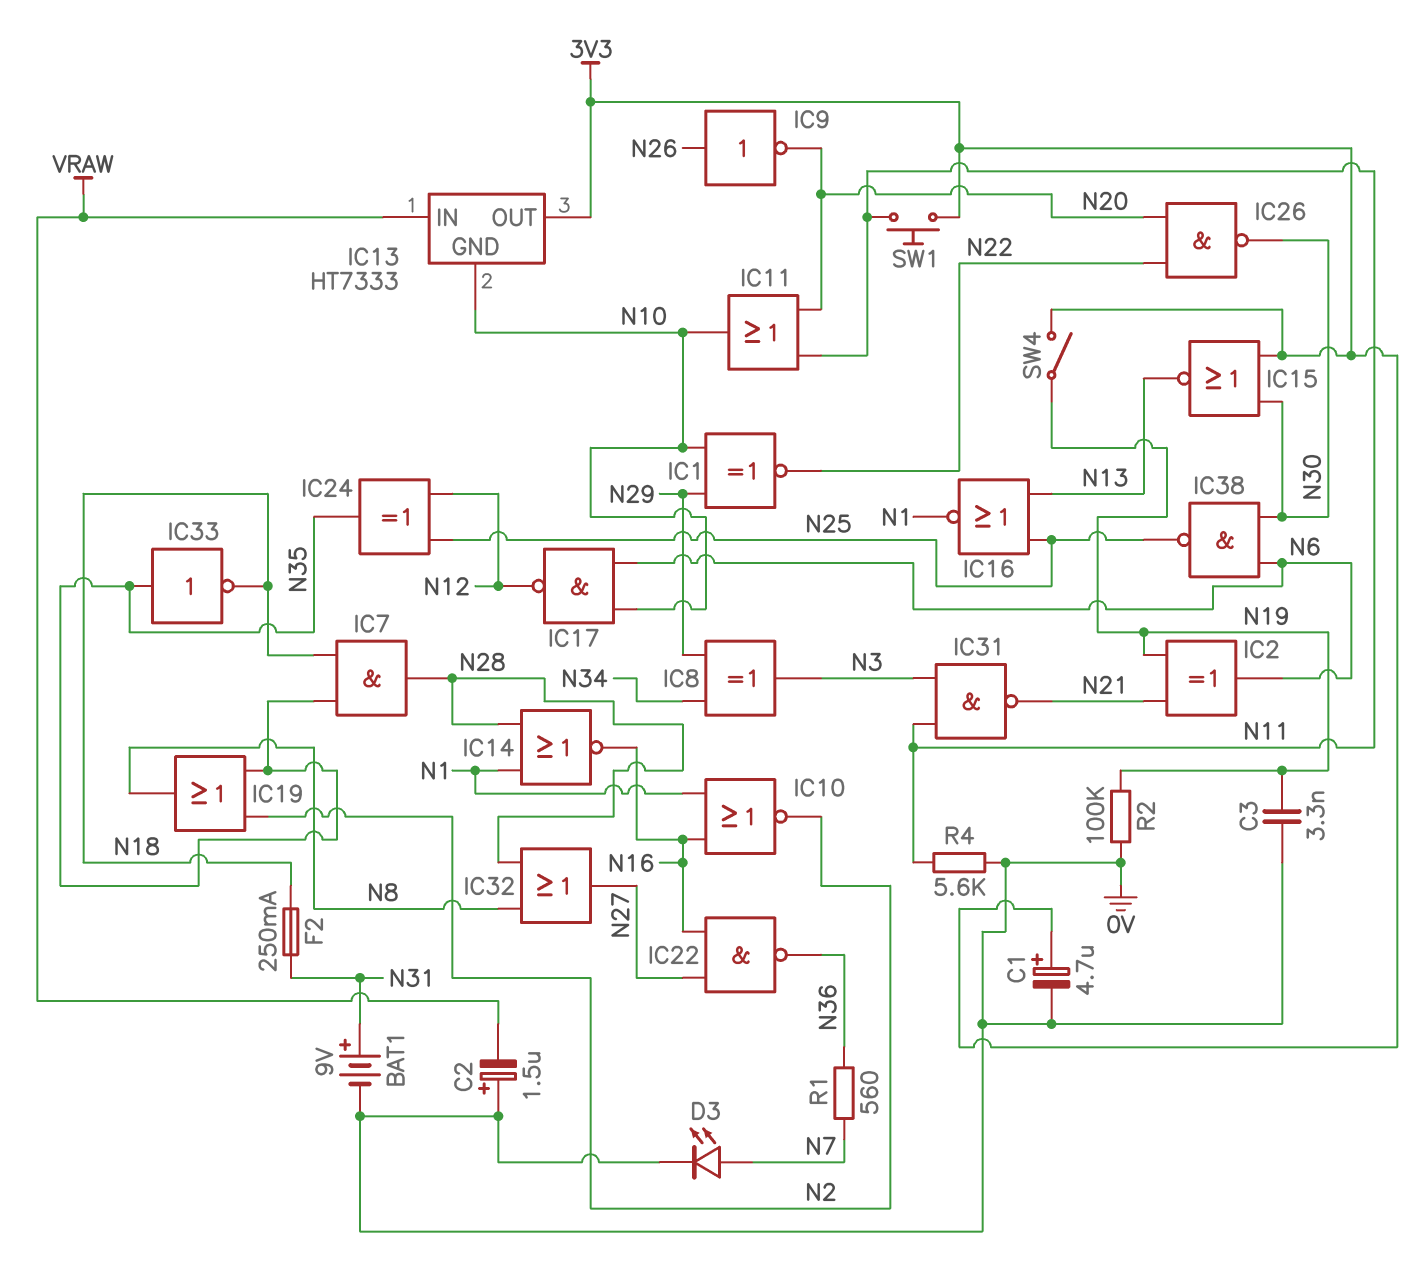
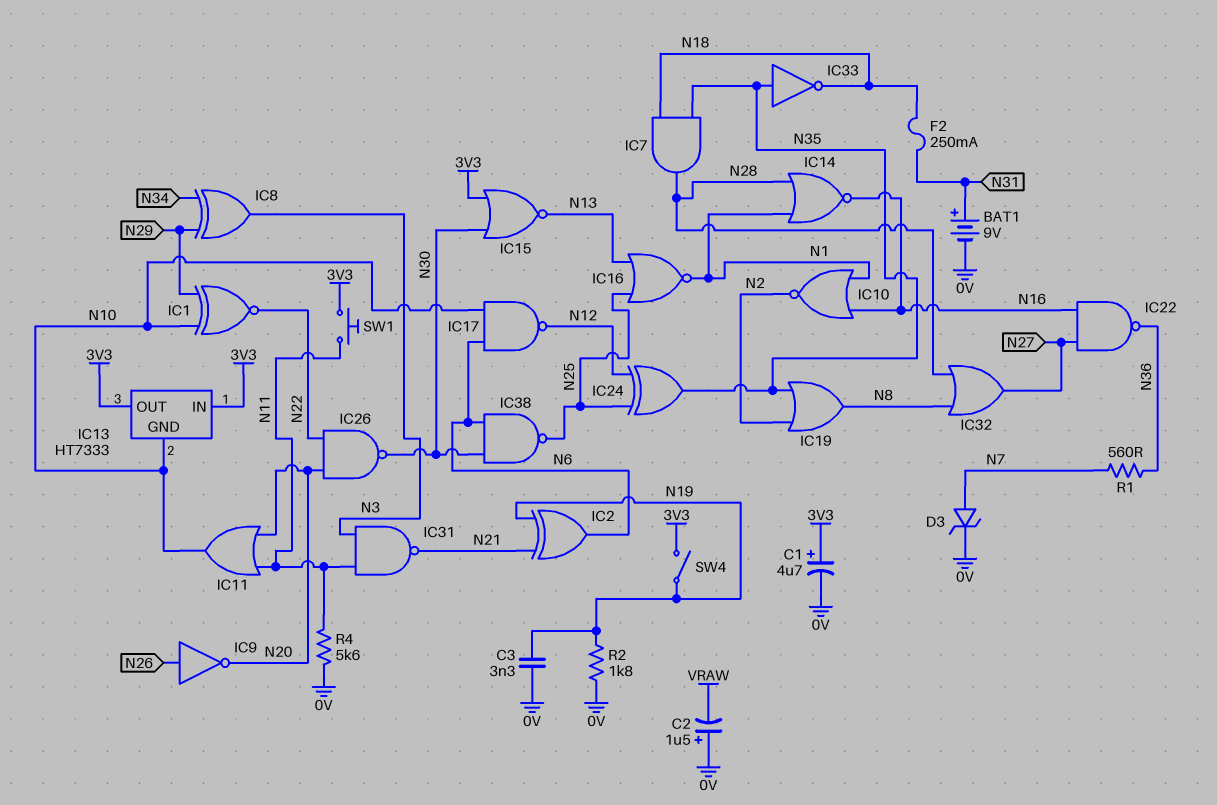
D3: LED (A N7, K 0V) -> zener (A N7, K 0V)
IC13 pin IN: VRAW -> 3V3
R2: 100k (0V, N19) -> 1.8k (0V, N19)

